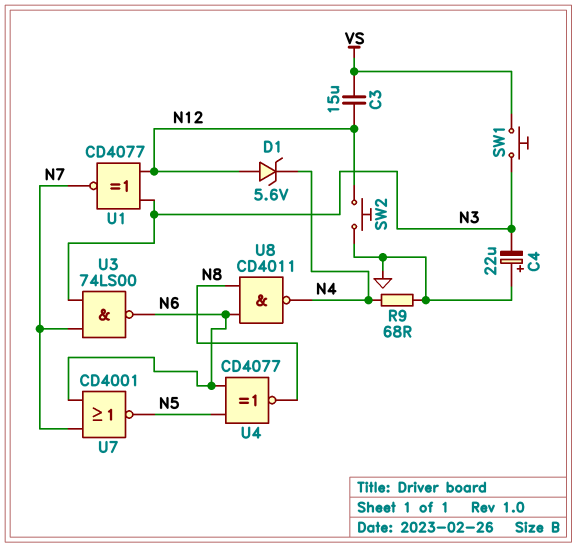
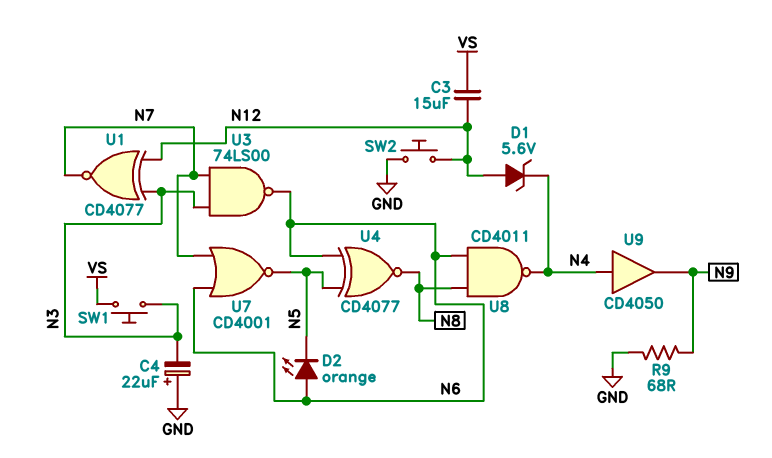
D2: none -> LED orange (A N6, K N5)
R9: 68 (GND, N4) -> 68 (GND, N9)
U9: none -> buffer CD4050 (in N4, out N9)

